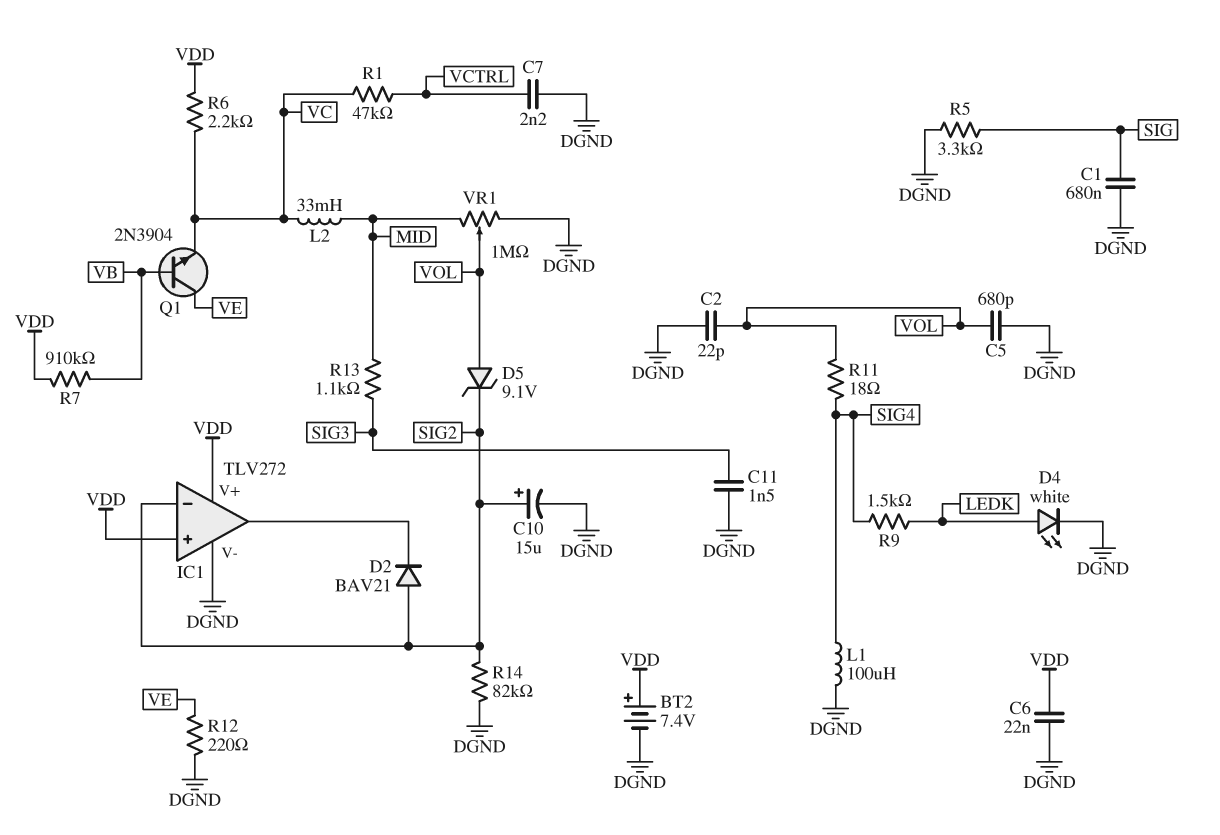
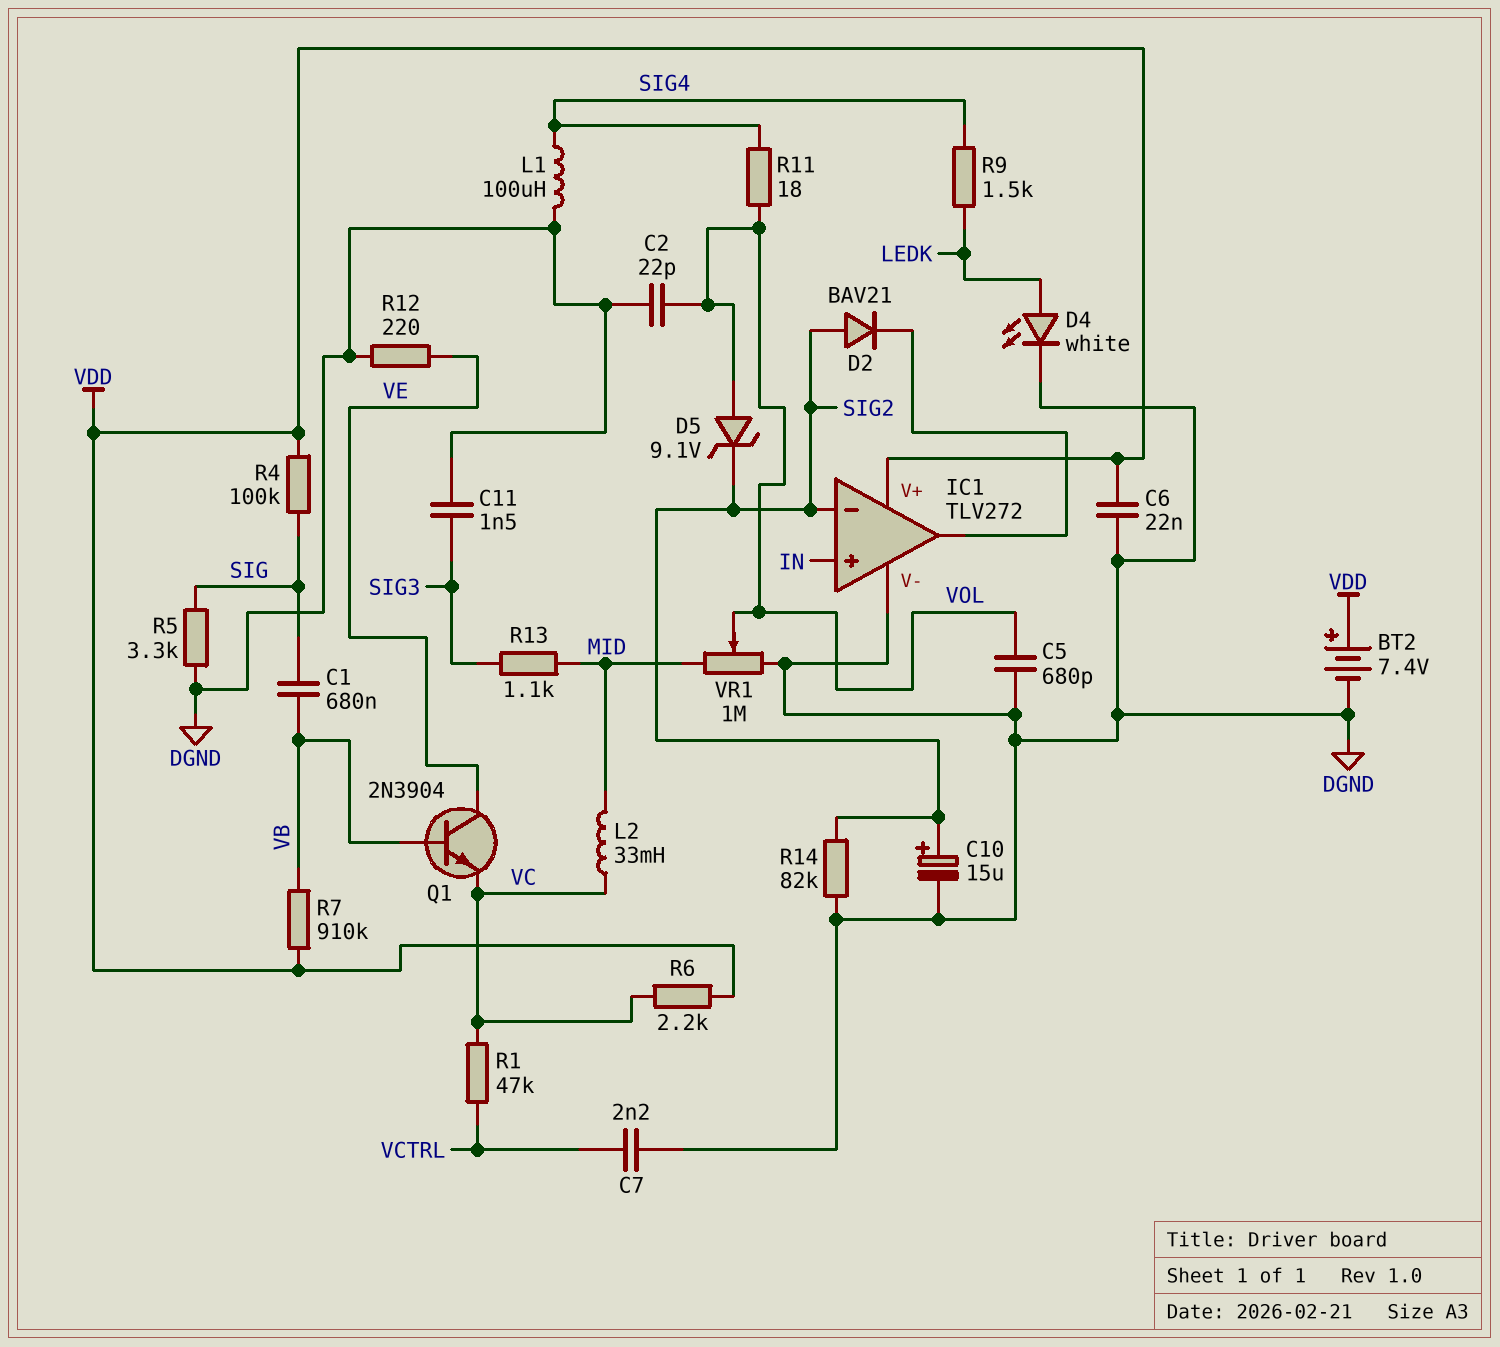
C1: 680nF (DGND, SIG) -> 680nF (SIG, VB)
IC1 pin in+: VDD -> IN
R4: none -> 100k (SIG, VDD)

